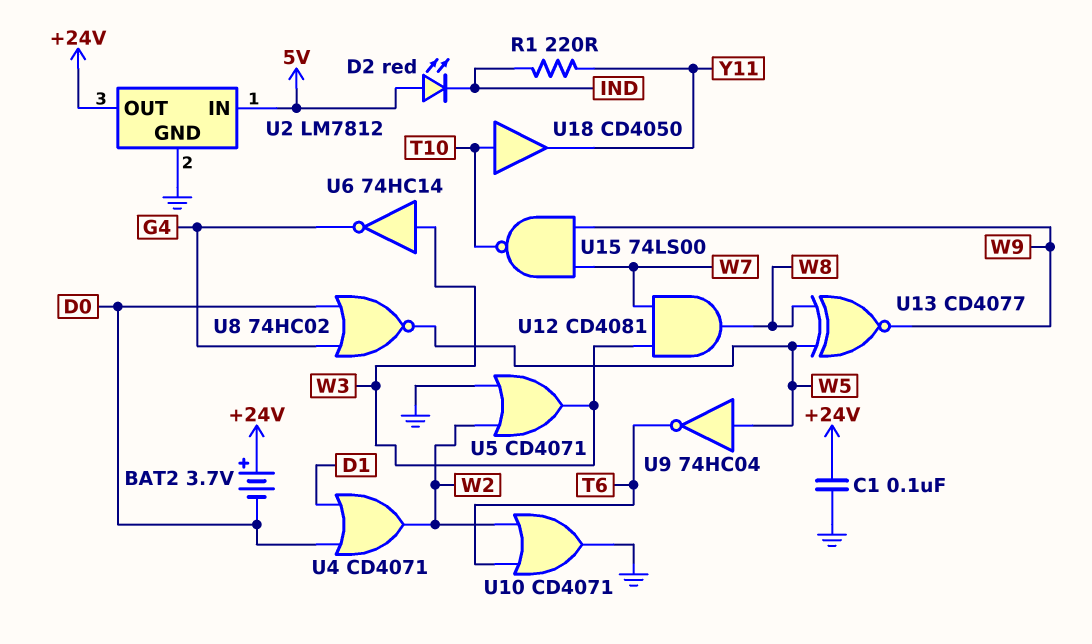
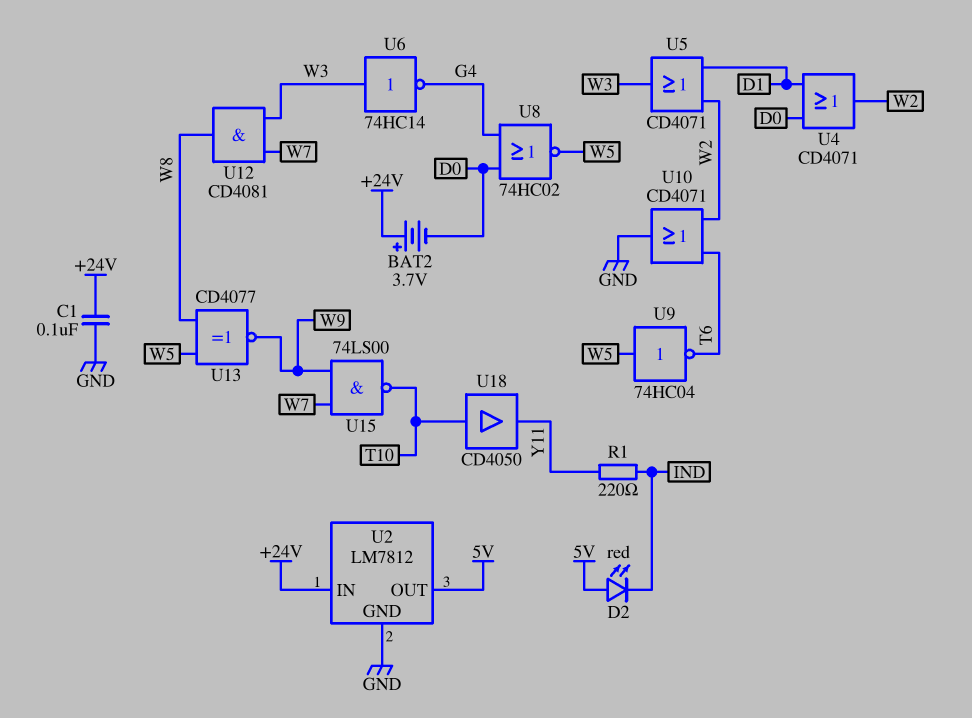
U2 pin IN: 5V -> +24V
U2 pin OUT: +24V -> 5V
U5: OR CD4071 (in GND, in W2, out W3) -> OR CD4071 (in D1, in W2, out W3)

